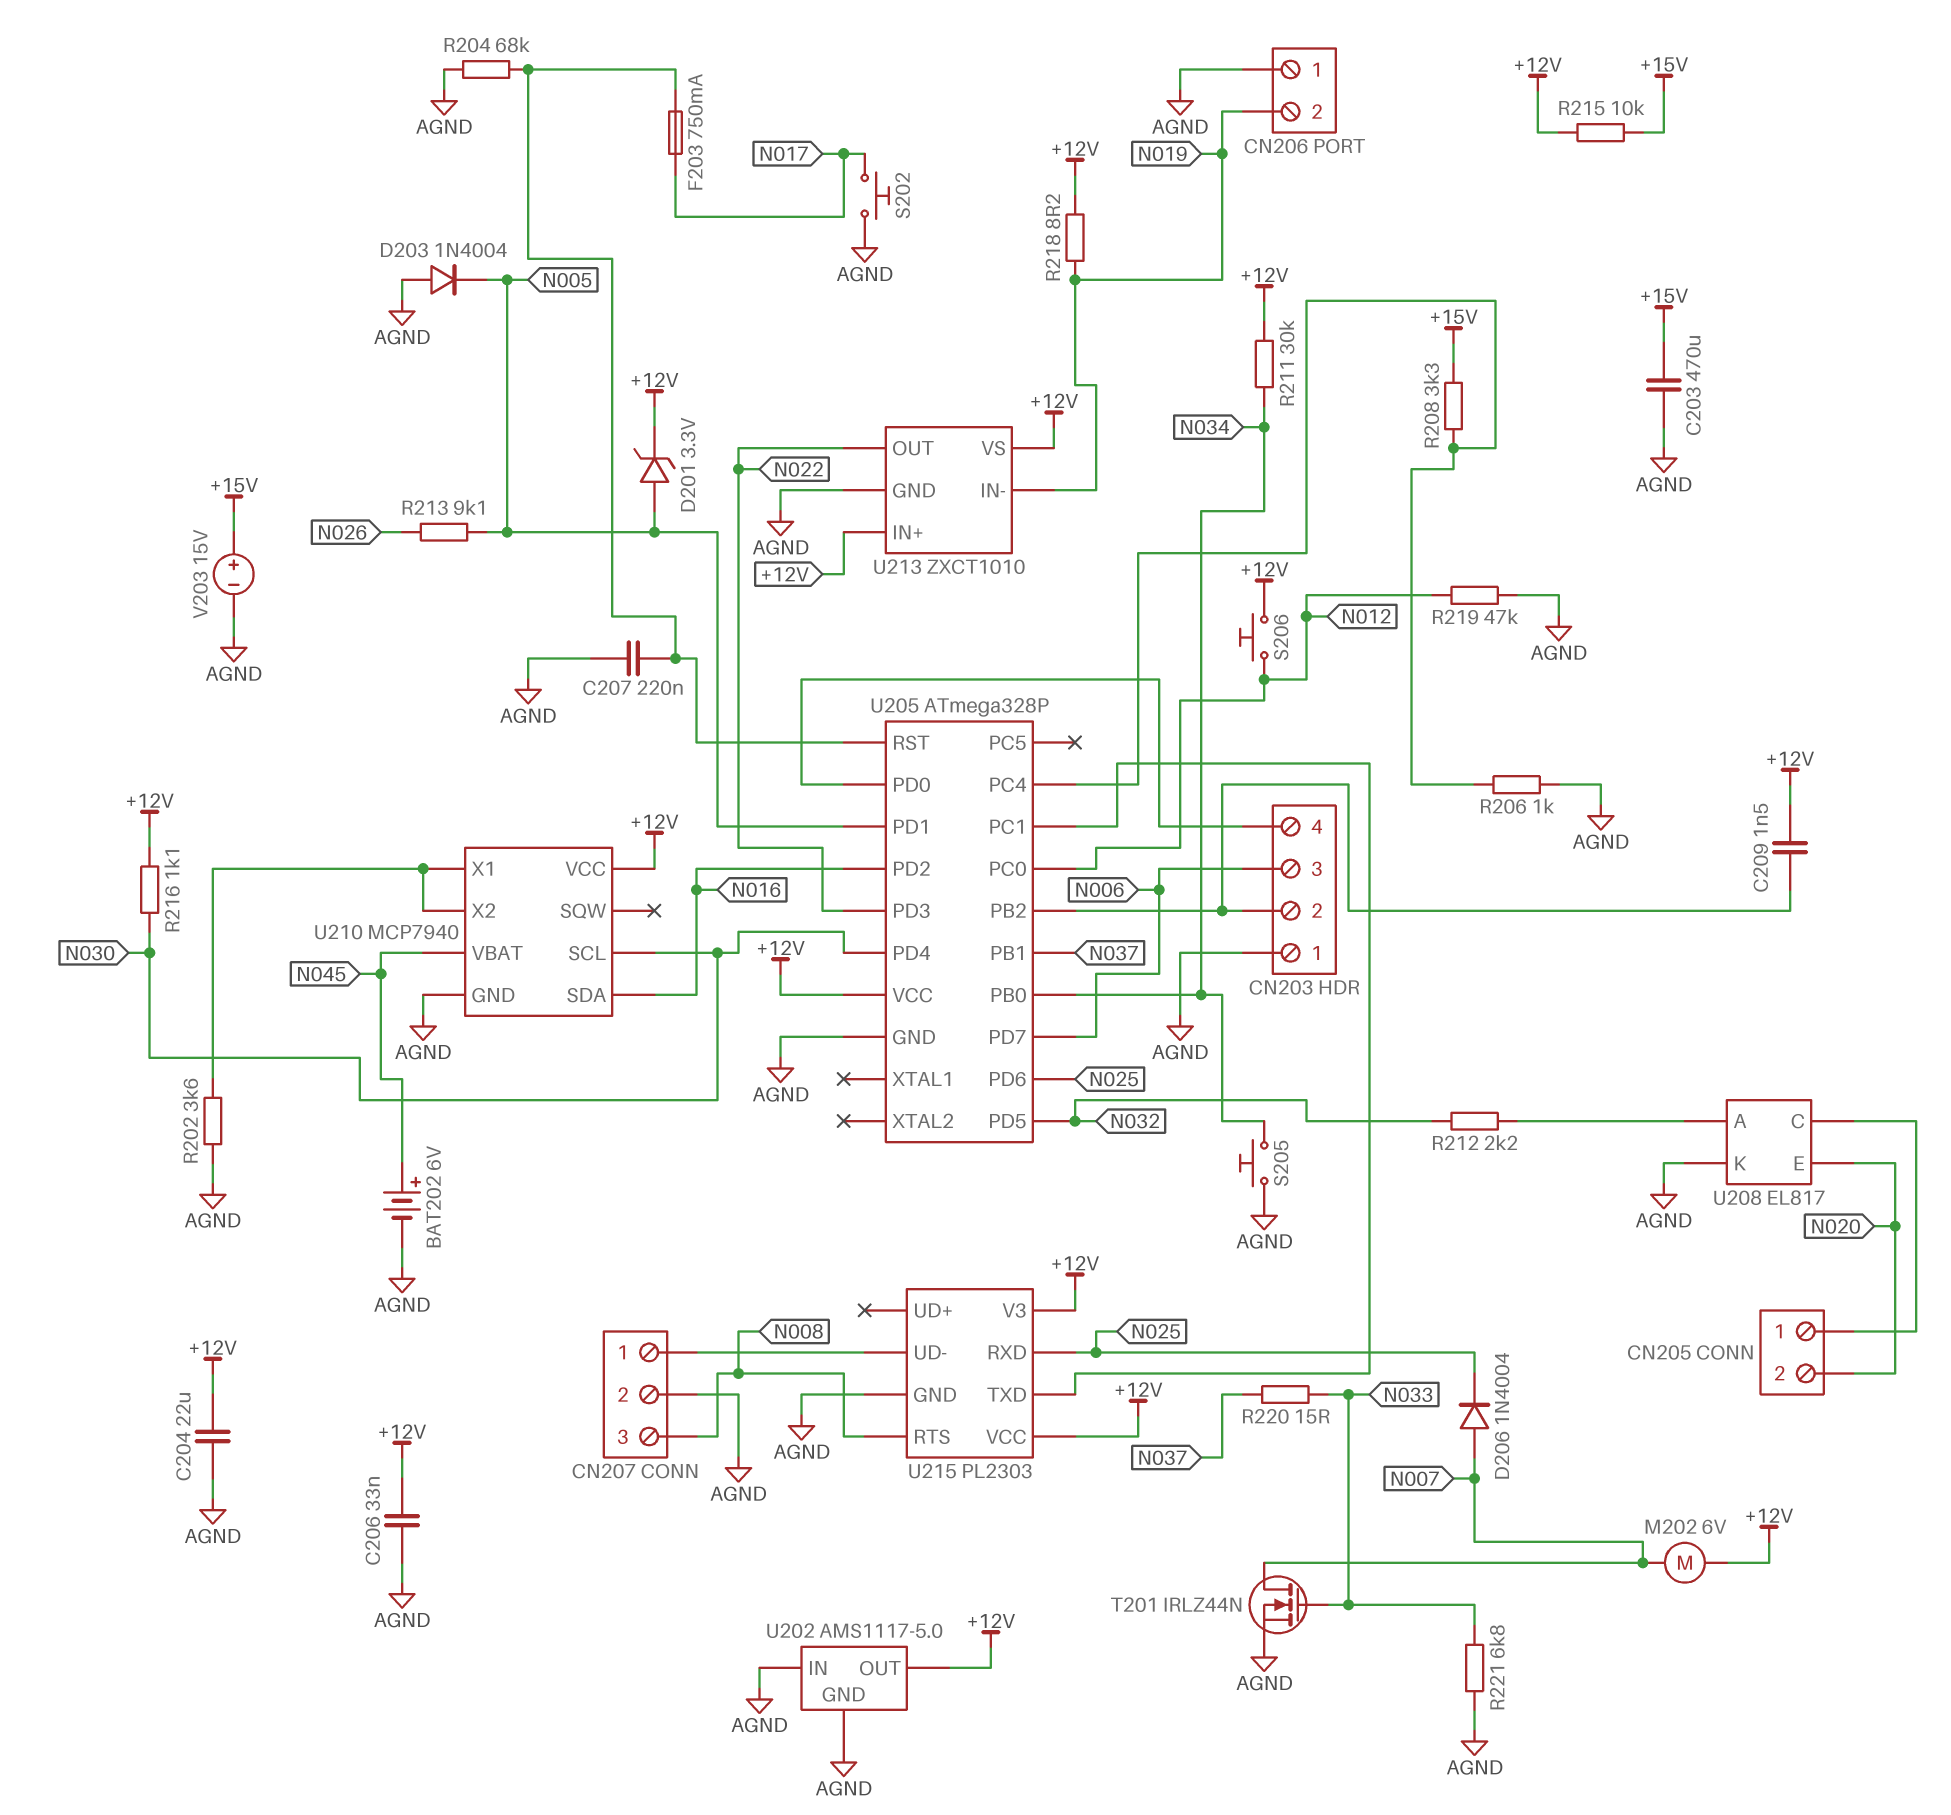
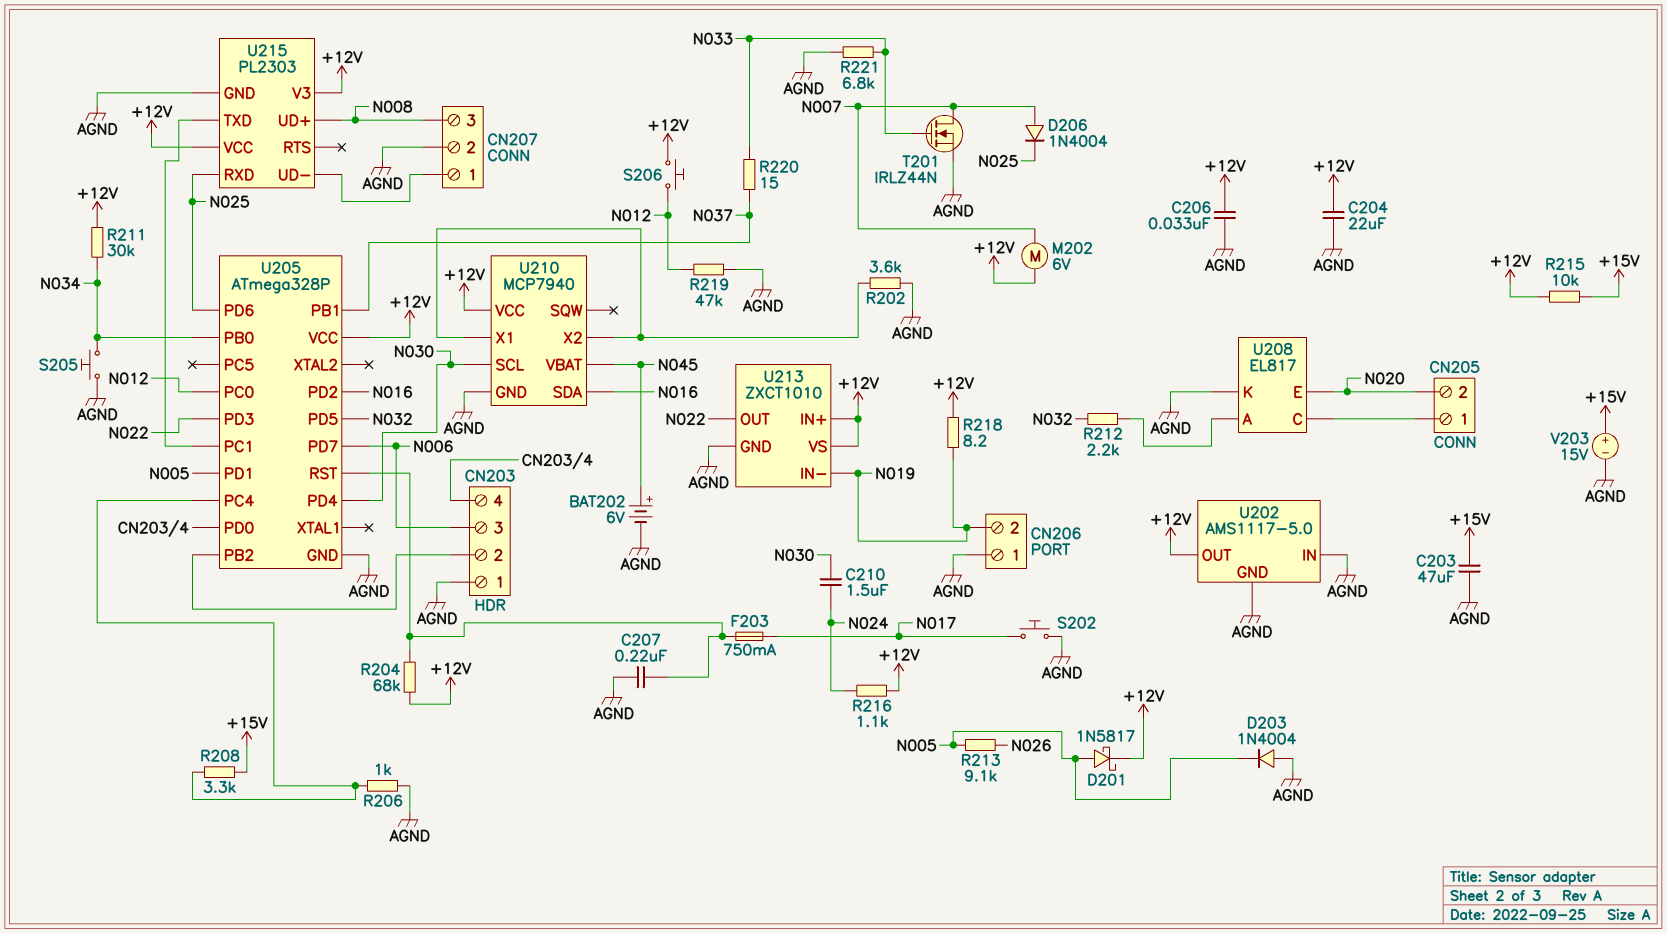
C203: 470uF (+15V, AGND) -> 47uF (+15V, AGND)
C209: 1.5nF (+12V, CN203/2) -> none
C210: none -> 1.5uF (N024, N030)
D201: zener 3.3V (A N005, K +12V) -> schottky 1N5817 (A N005, K +12V)
R204: 68k (AGND, U205/RST) -> 68k (+12V, U205/RST)
R216: 1.1k (+12V, N030) -> 1.1k (+12V, N024)
U215 pin RTS: N008 -> none
U215 pin UD+: none -> N008

